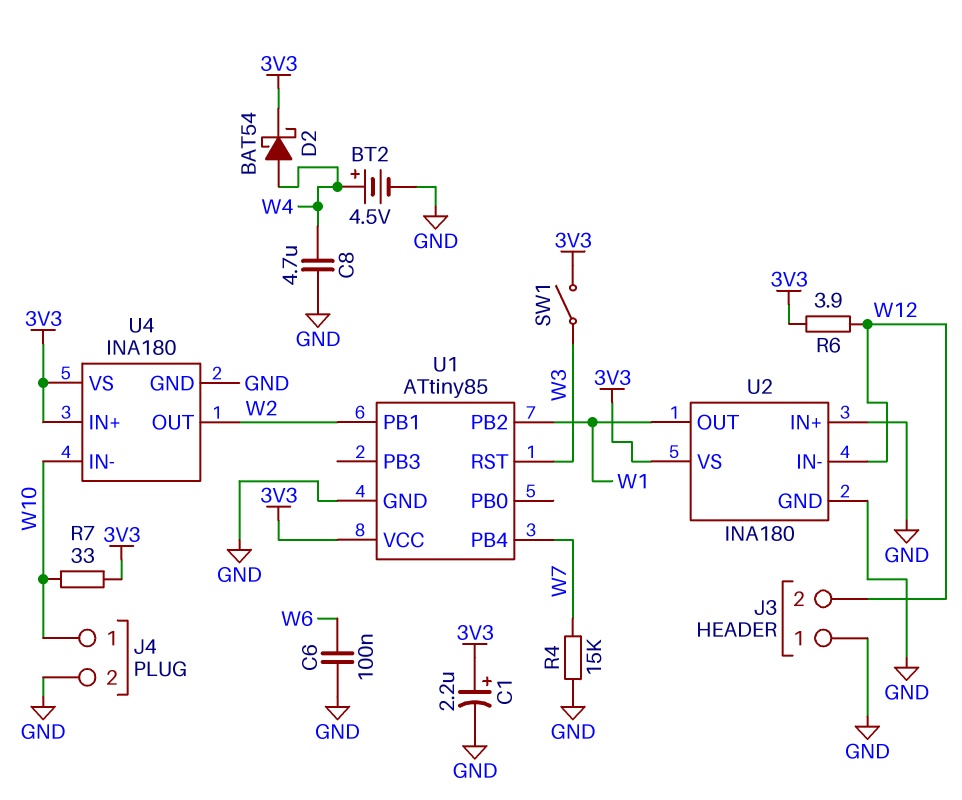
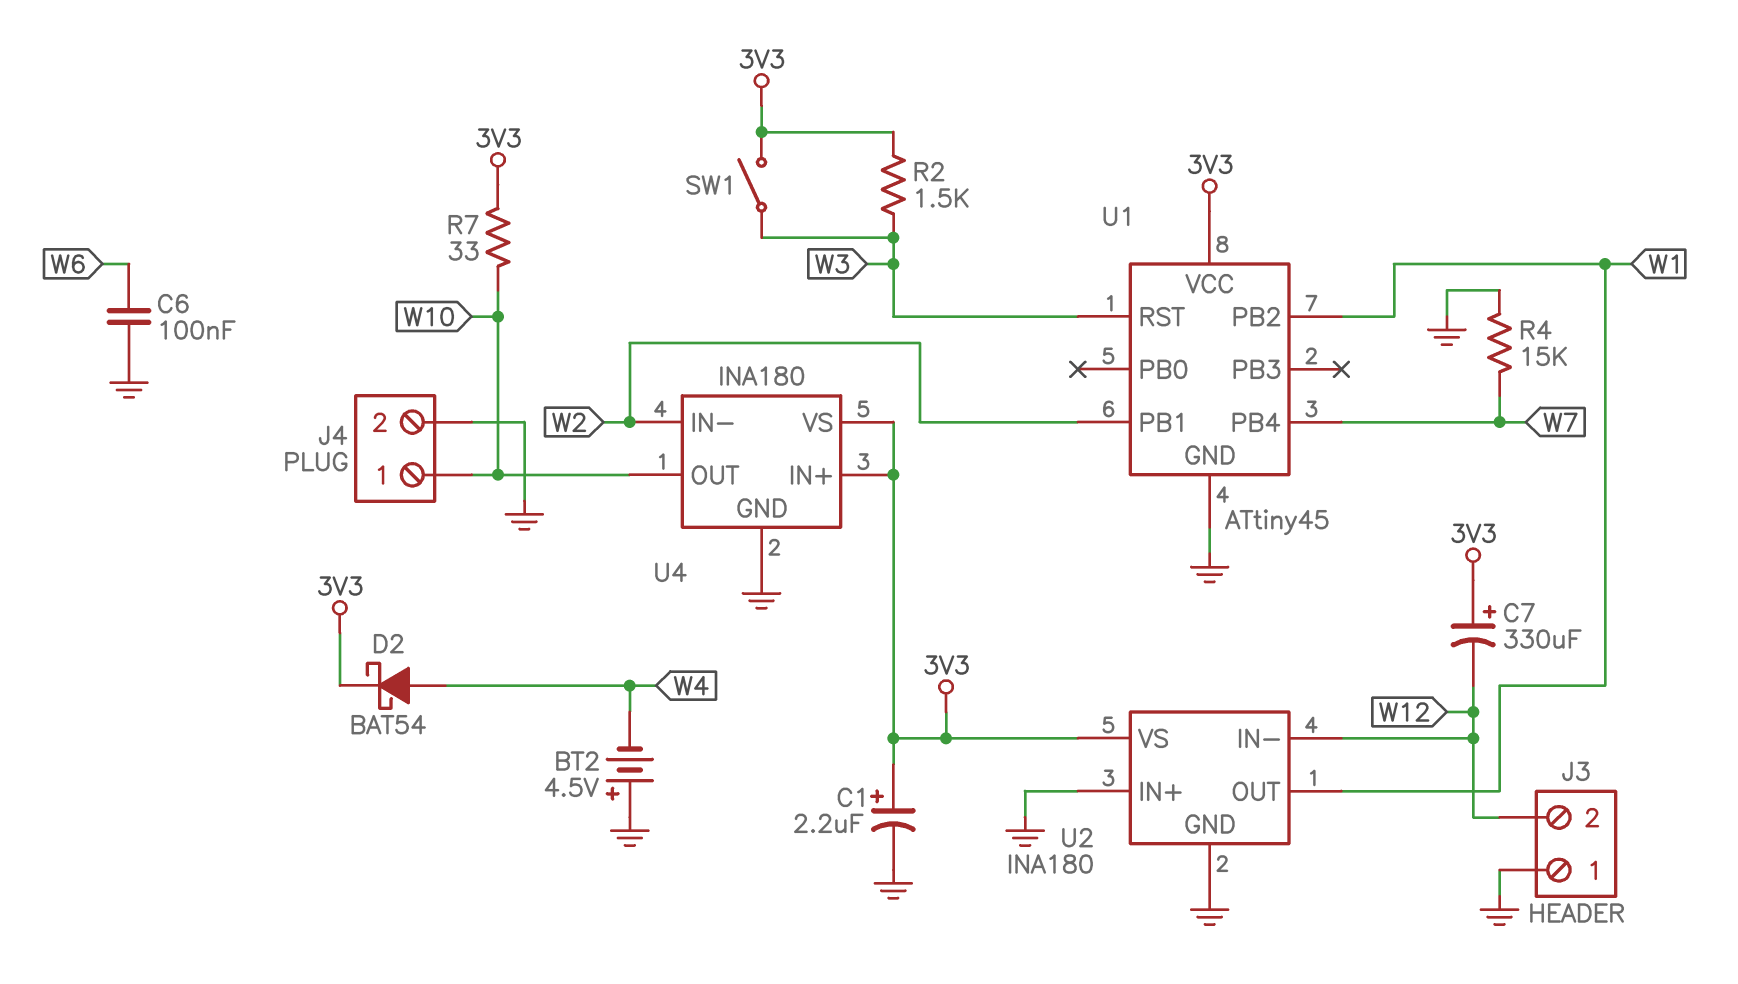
BT2: 4.5V (plus W4, minus GND) -> 4.5V (plus GND, minus W4)
C7: none -> 330uF (plus 3V3, minus W12)
C8: 4.7uF (GND, W4) -> none
R2: none -> 1.5k (3V3, W3)
R6: 3.9 (3V3, W12) -> none
U1: ATtiny85 -> ATtiny45
U4 pin IN-: W10 -> W2
U4 pin OUT: W2 -> W10

